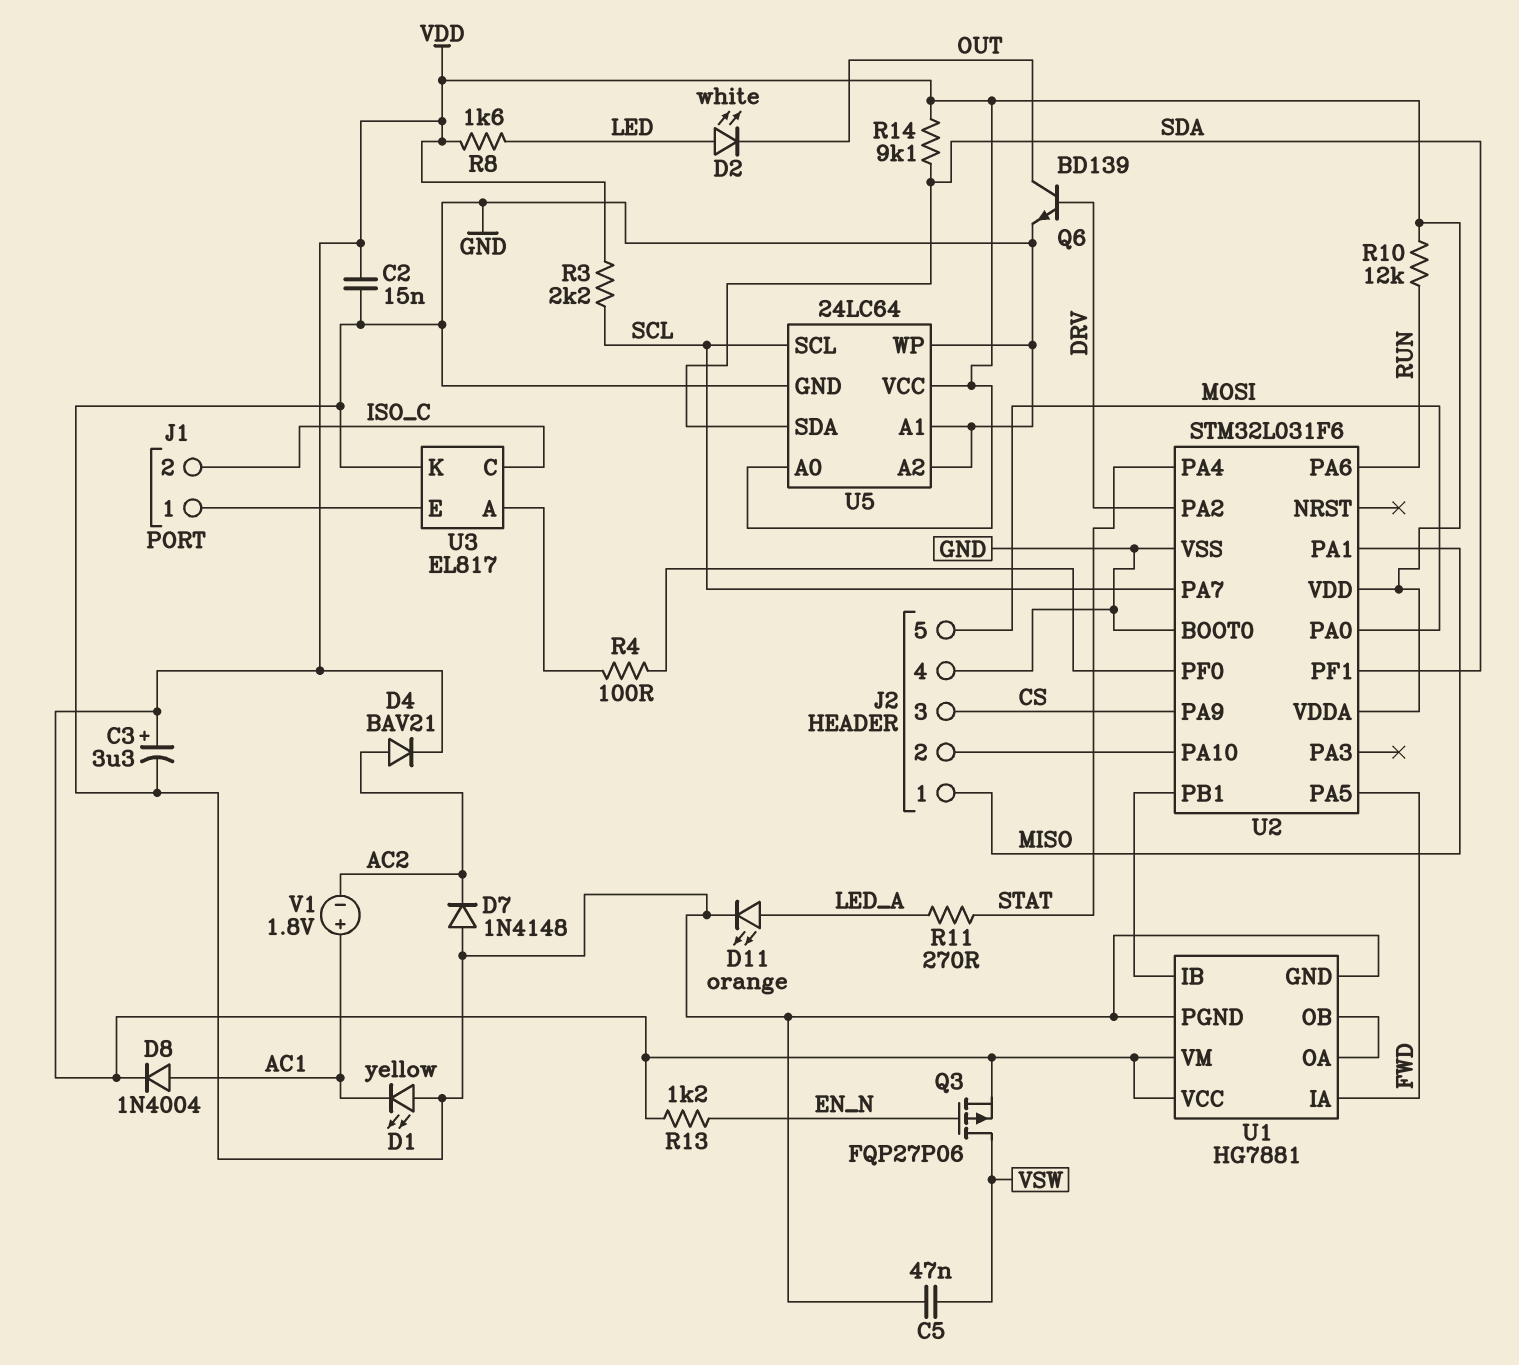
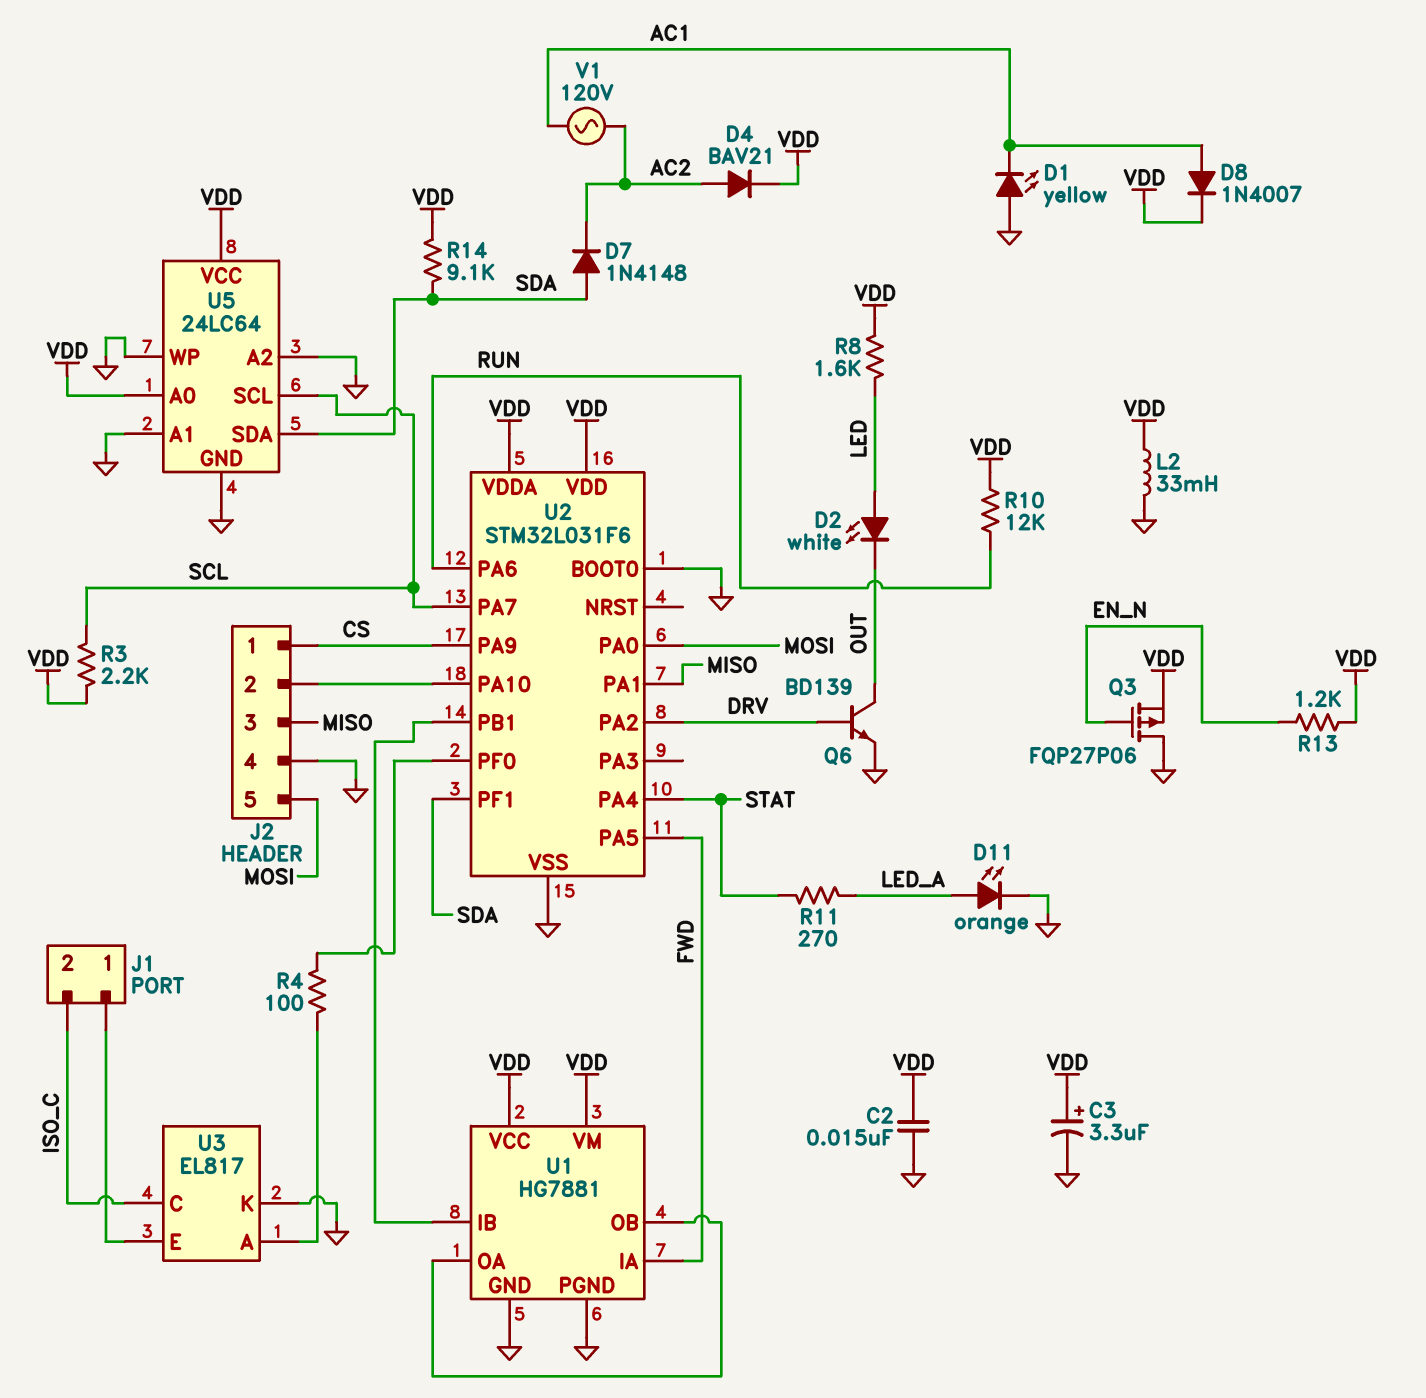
C5: 47nF (GND, VSW) -> none
D7: diode 1N4148 (A GND, K AC2) -> diode 1N4148 (A SDA, K AC2)
D8: diode 1N4004 (A AC1, K VDD) -> diode 1N4007 (A AC1, K VDD)
J2 pin 1: MISO -> CS
J2 pin 3: CS -> MISO
L2: none -> 33mH (GND, VDD)
Q3: PMOS FQP27P06 (G EN_N, D VSW, S VDD) -> PMOS FQP27P06 (G EN_N, D GND, S VDD)
V1: 1.8V (plus AC1, minus AC2) -> AC 120V (AC1, AC2)

